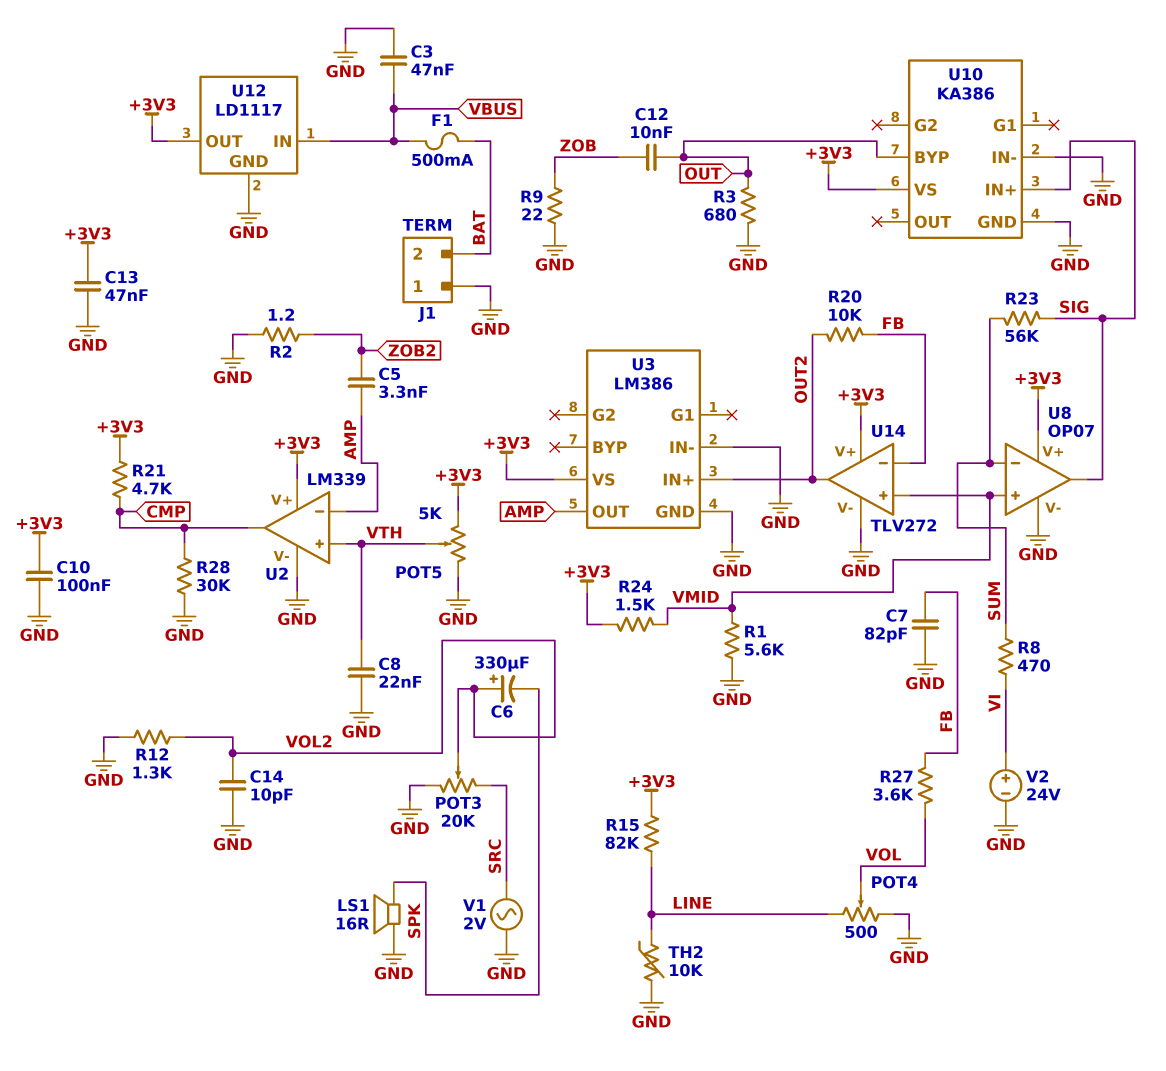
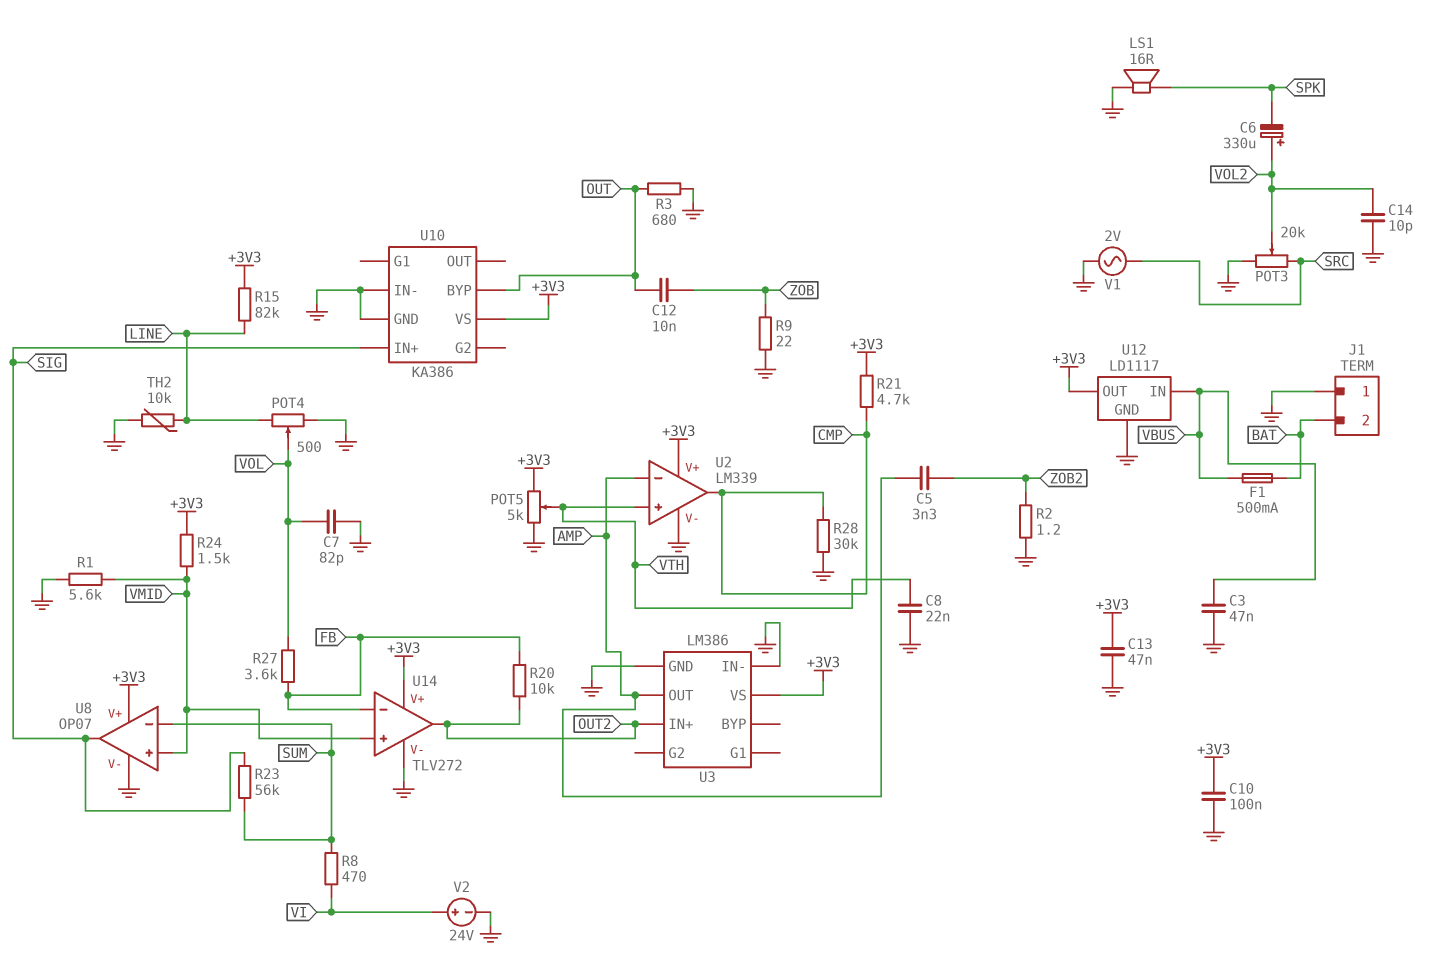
C7: 82pF (FB, GND) -> 82pF (GND, VOL)
R12: 1.3k (GND, VOL2) -> none

